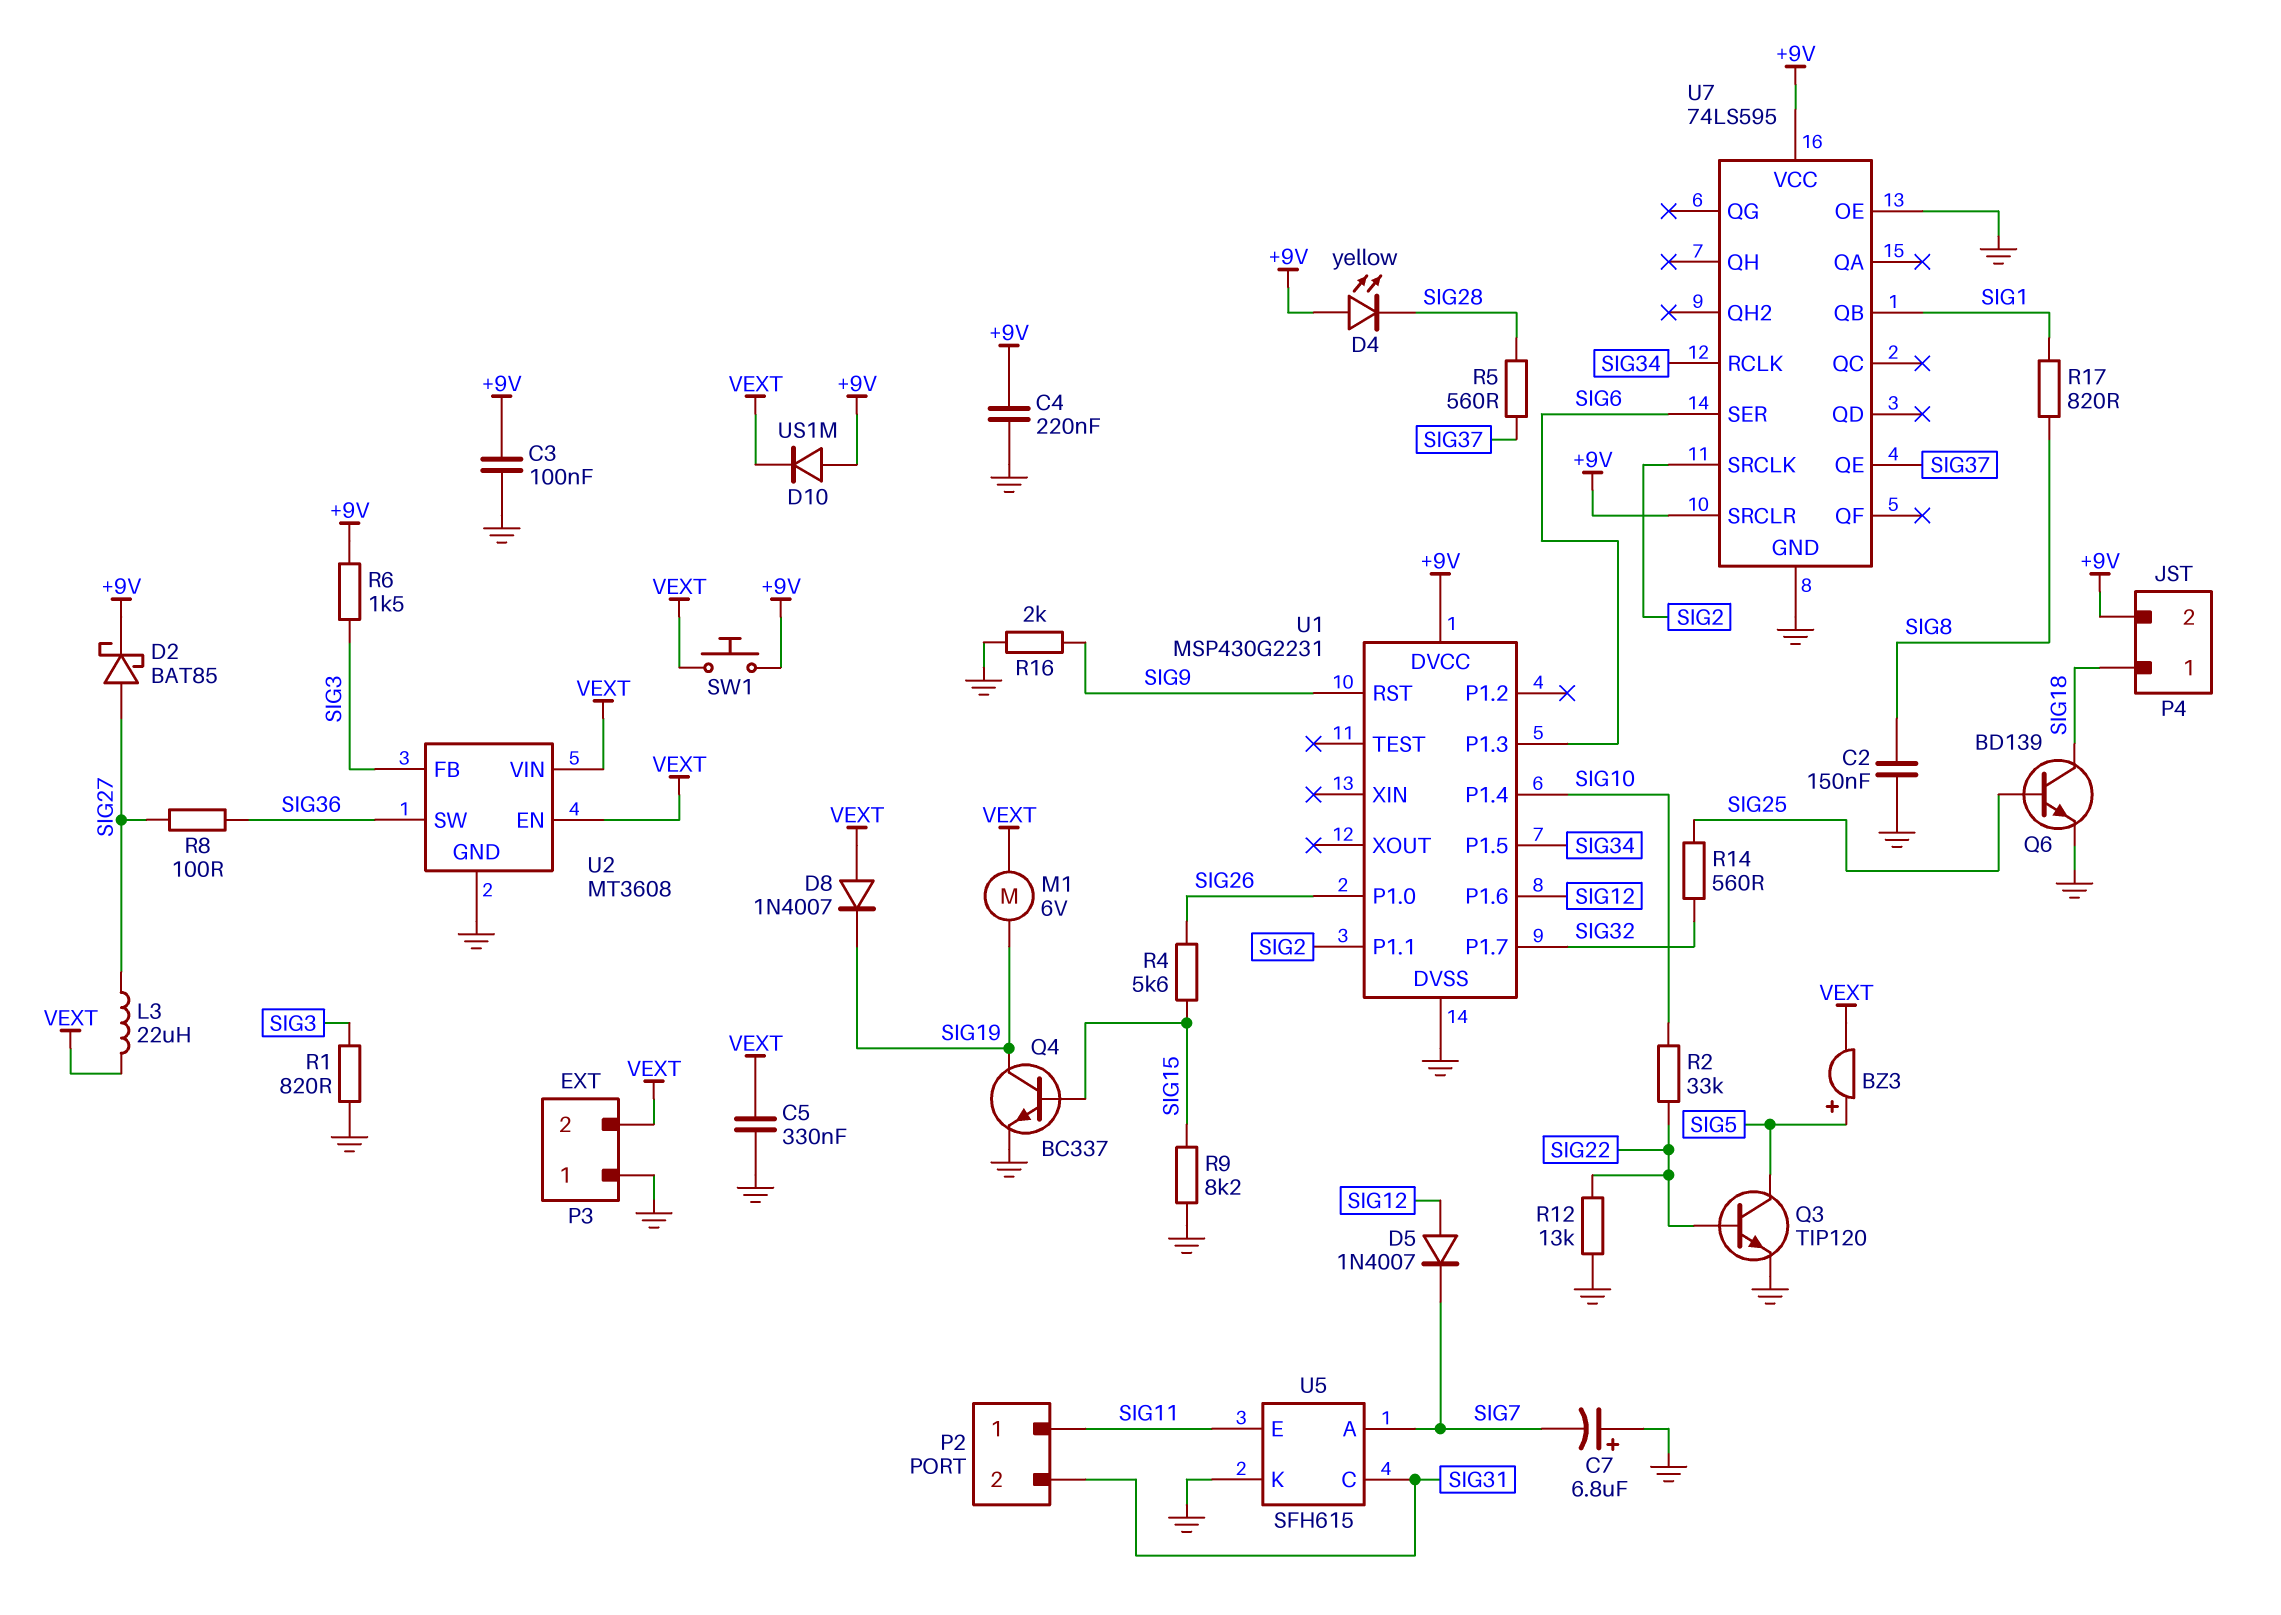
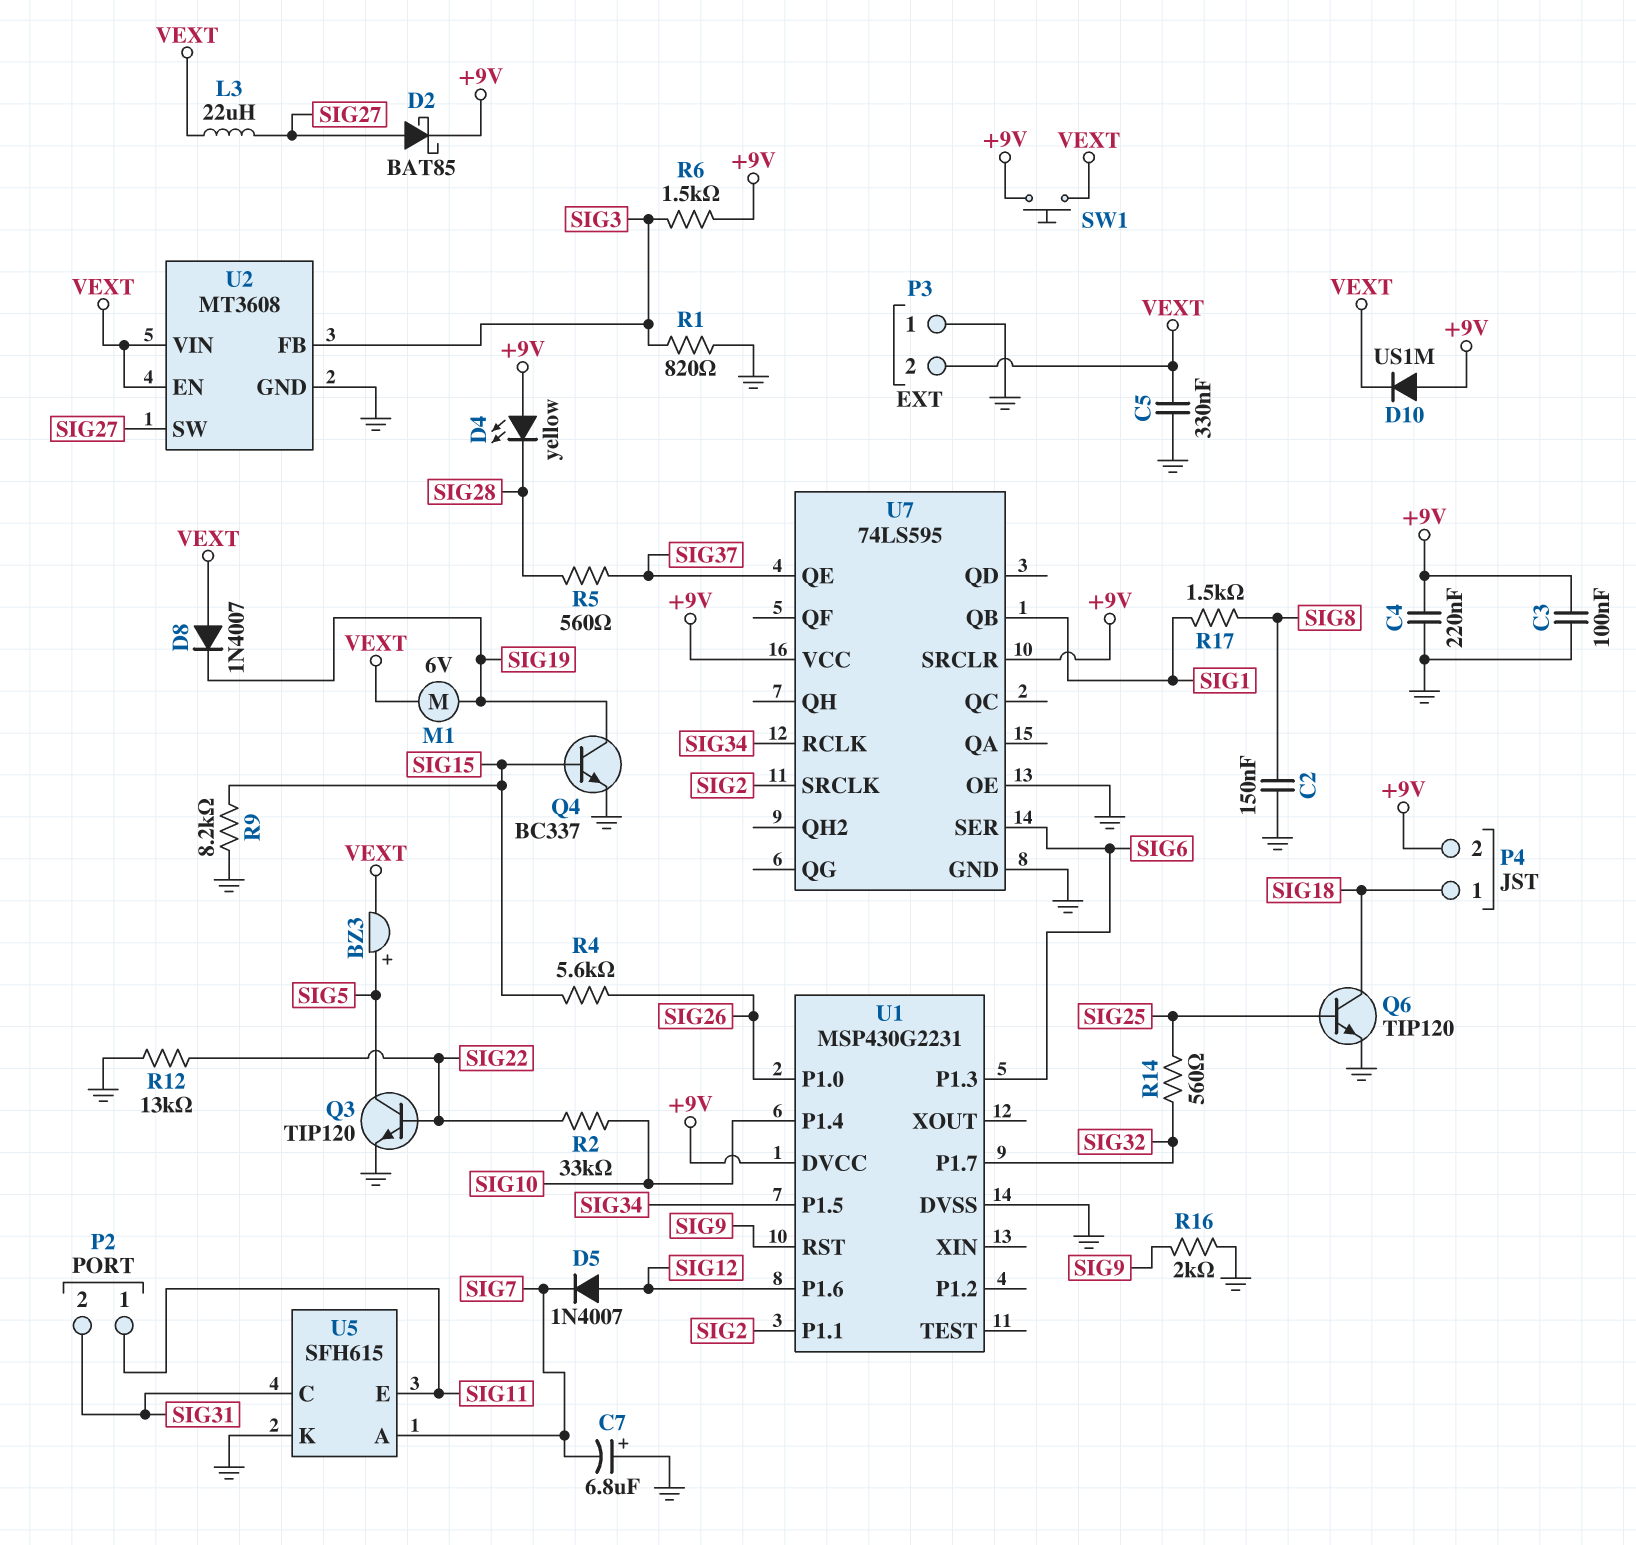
Q6: NPN BD139 (B SIG25, C SIG18, E GND) -> NPN TIP120 (B SIG25, C SIG18, E GND)
R8: 100 (SIG27, SIG36) -> none
R17: 820 (SIG1, SIG8) -> 1.5k (SIG1, SIG8)
U2 pin SW: SIG36 -> SIG27

